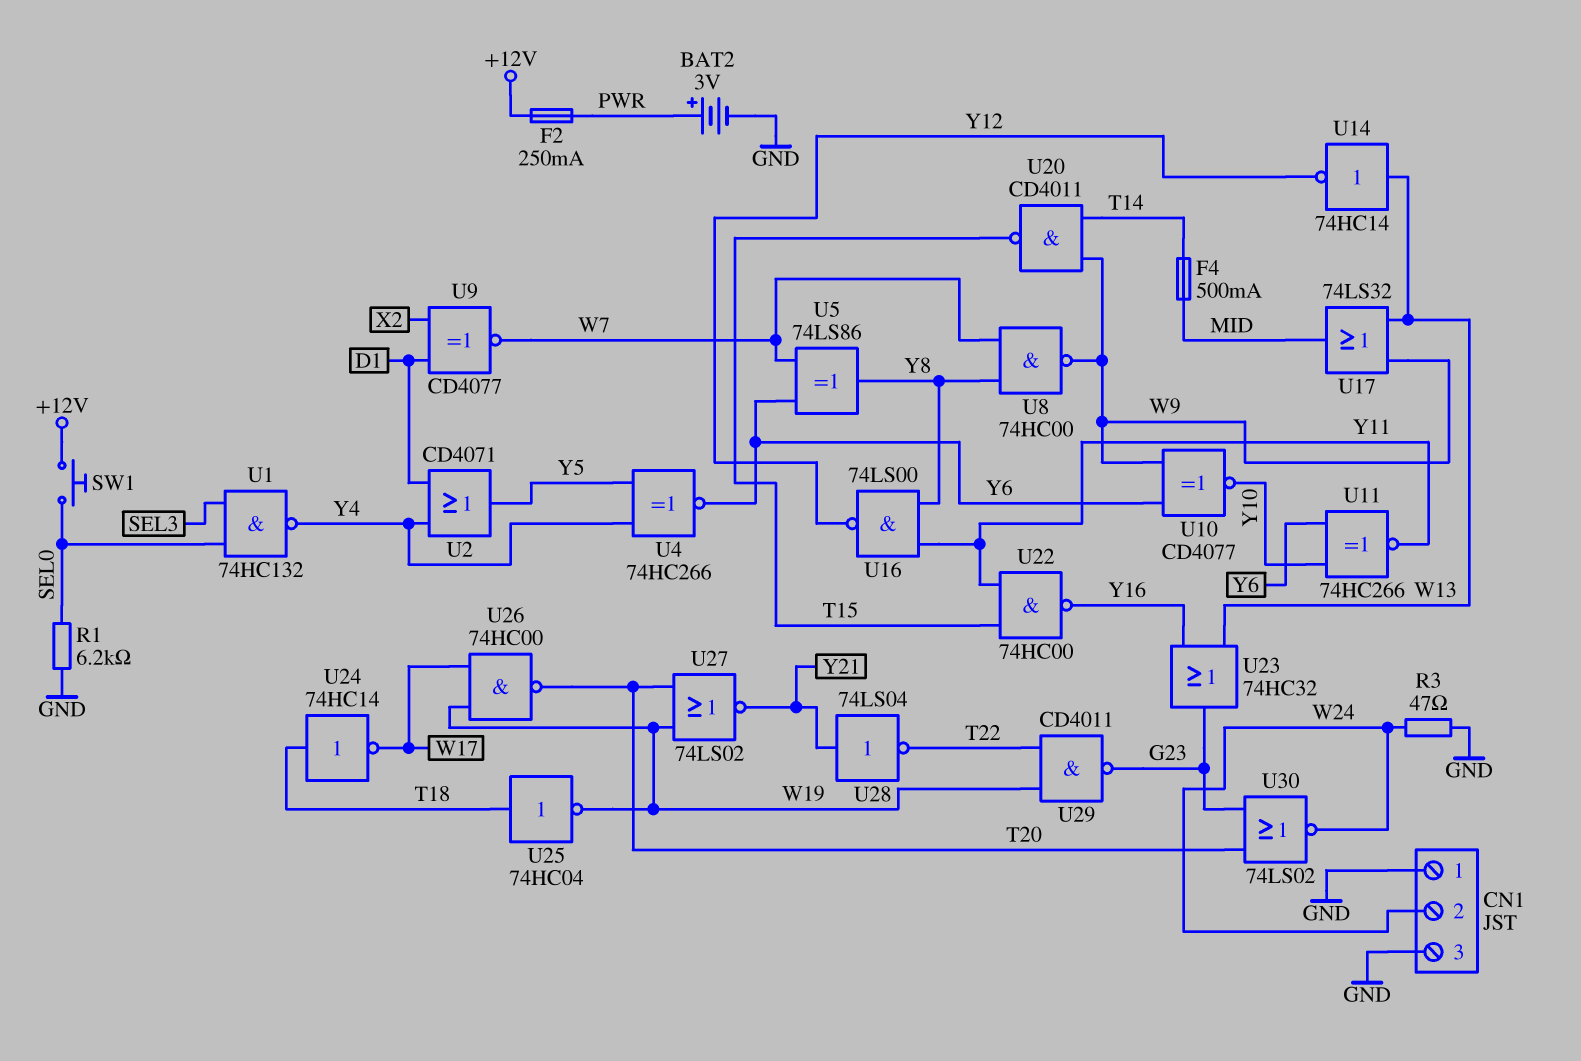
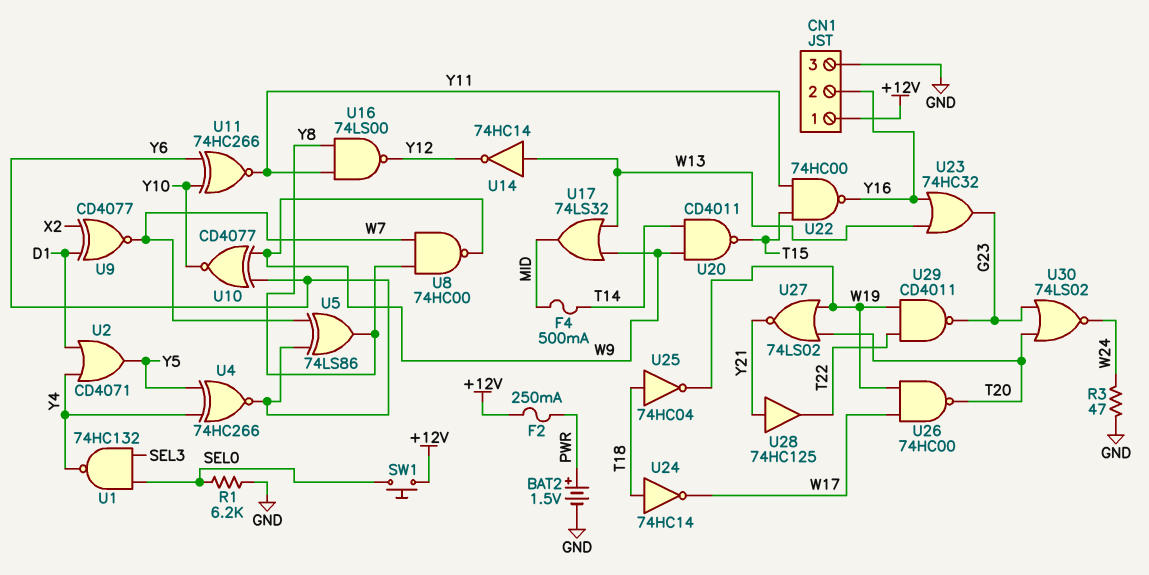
BAT2: 3V (plus PWR, minus GND) -> 1.5V (plus PWR, minus GND)
CN1 pin 1: GND -> +12V
CN1 pin 2: W24 -> Y16
U28: NOT 74LS04 (in Y21, out T22) -> buffer 74HC125 (in Y21, out T22)

